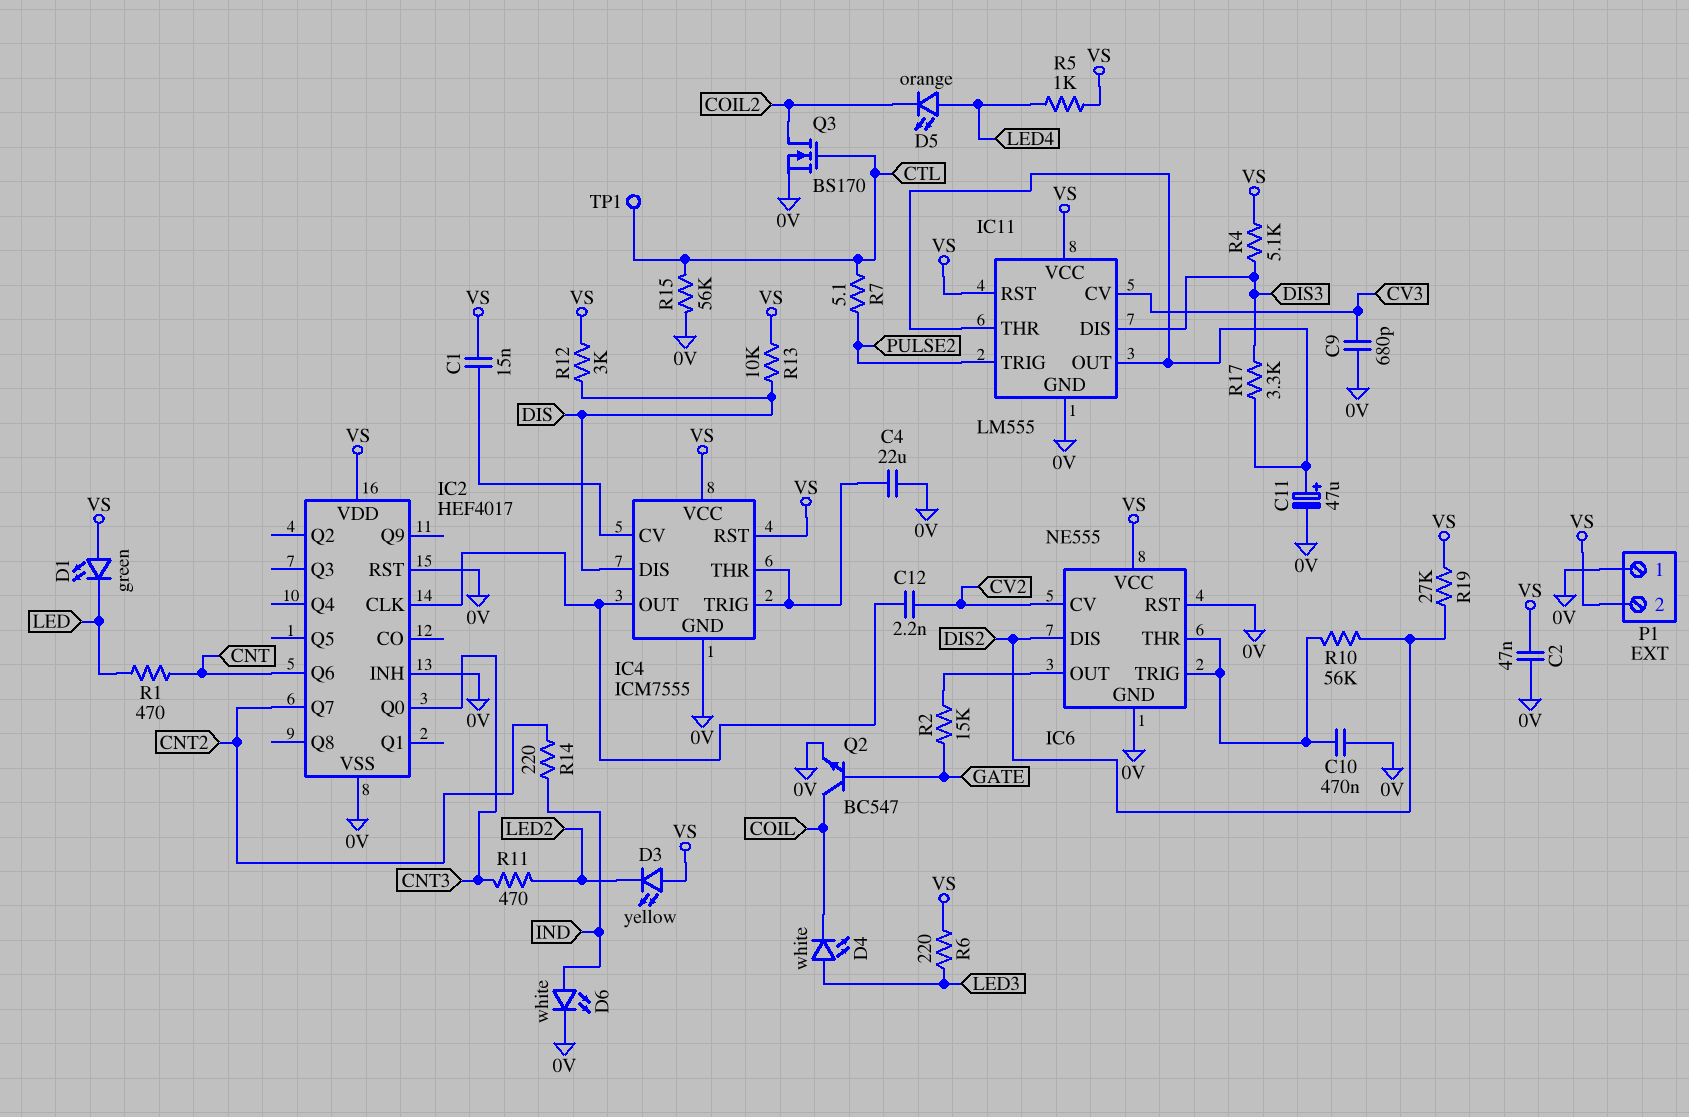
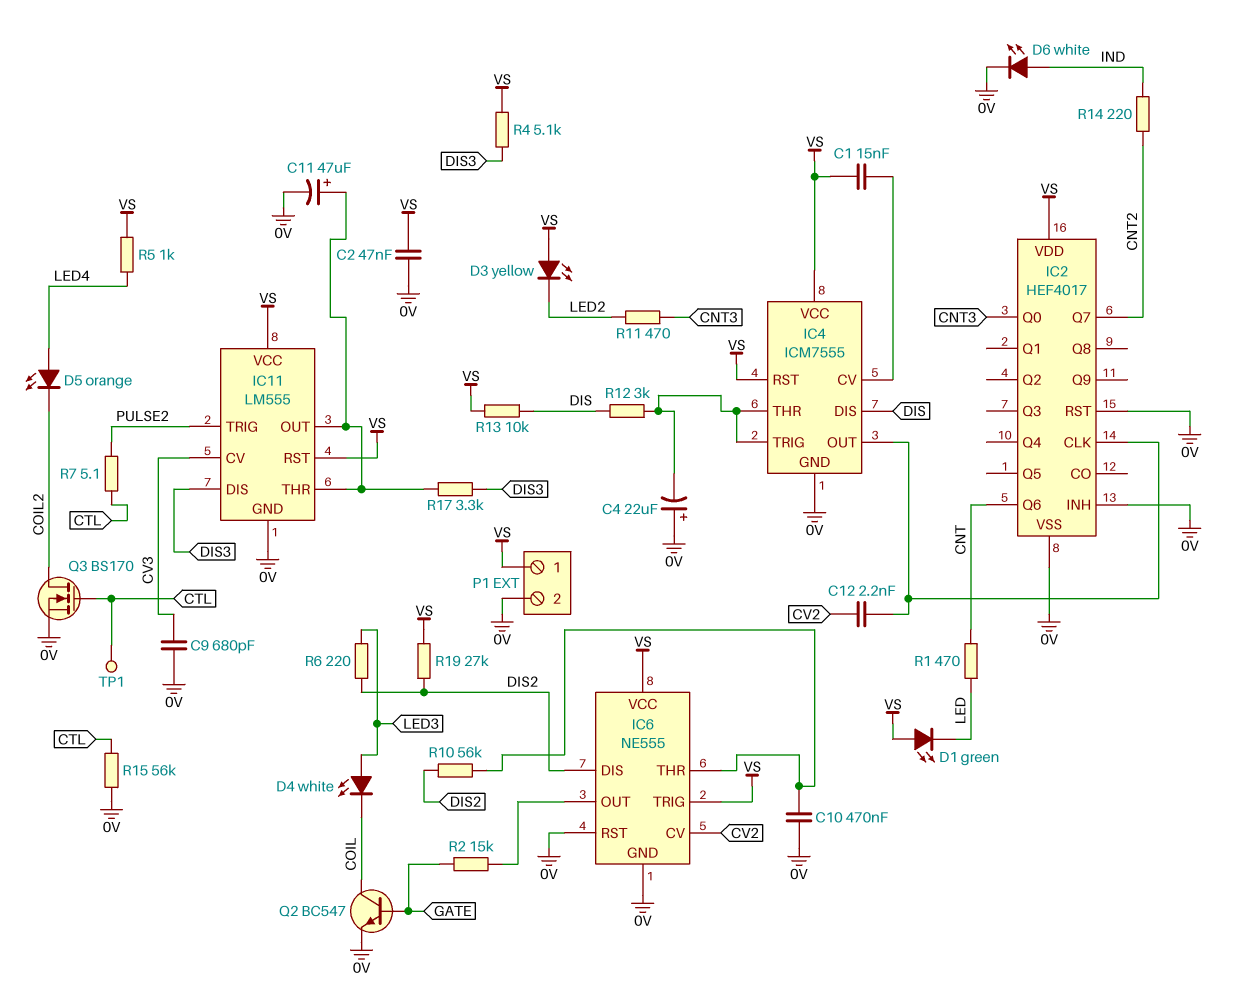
C4: 22uF (0V, IC4/THR) -> 22uF (plus 0V, minus IC4/THR)
IC6 pin TRIG: IC6/THR -> VS
P1 pin 1: 0V -> VS
P1 pin 2: VS -> 0V
R6: 220 (LED3, VS) -> 220 (DIS2, LED3)
R12: 3k (DIS, VS) -> 3k (DIS, IC4/THR)

